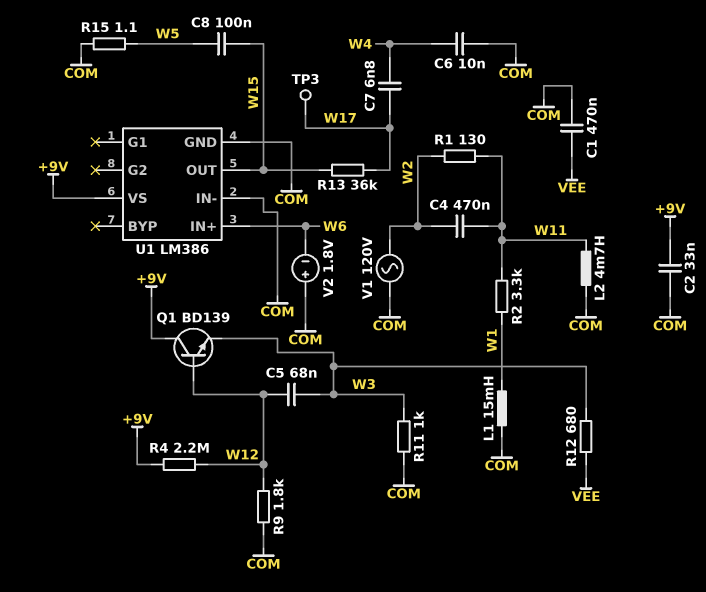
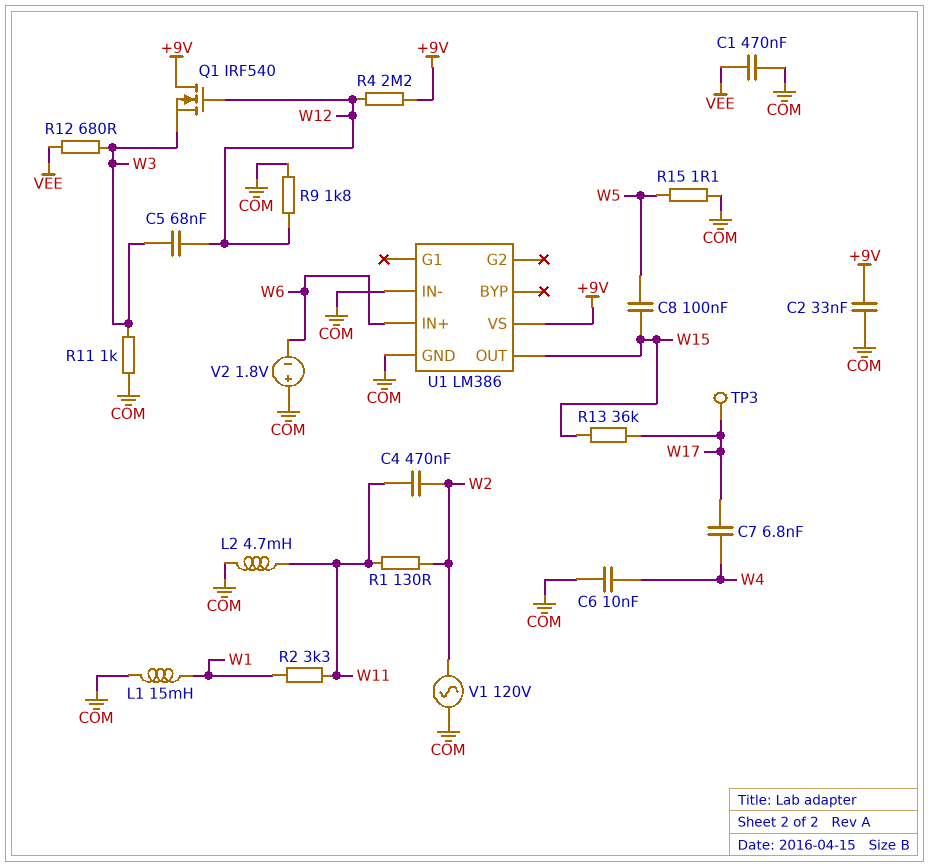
Q1: NPN BD139 (B W12, C +9V, E W3) -> NMOS IRF540 (G W12, D +9V, S W3)

